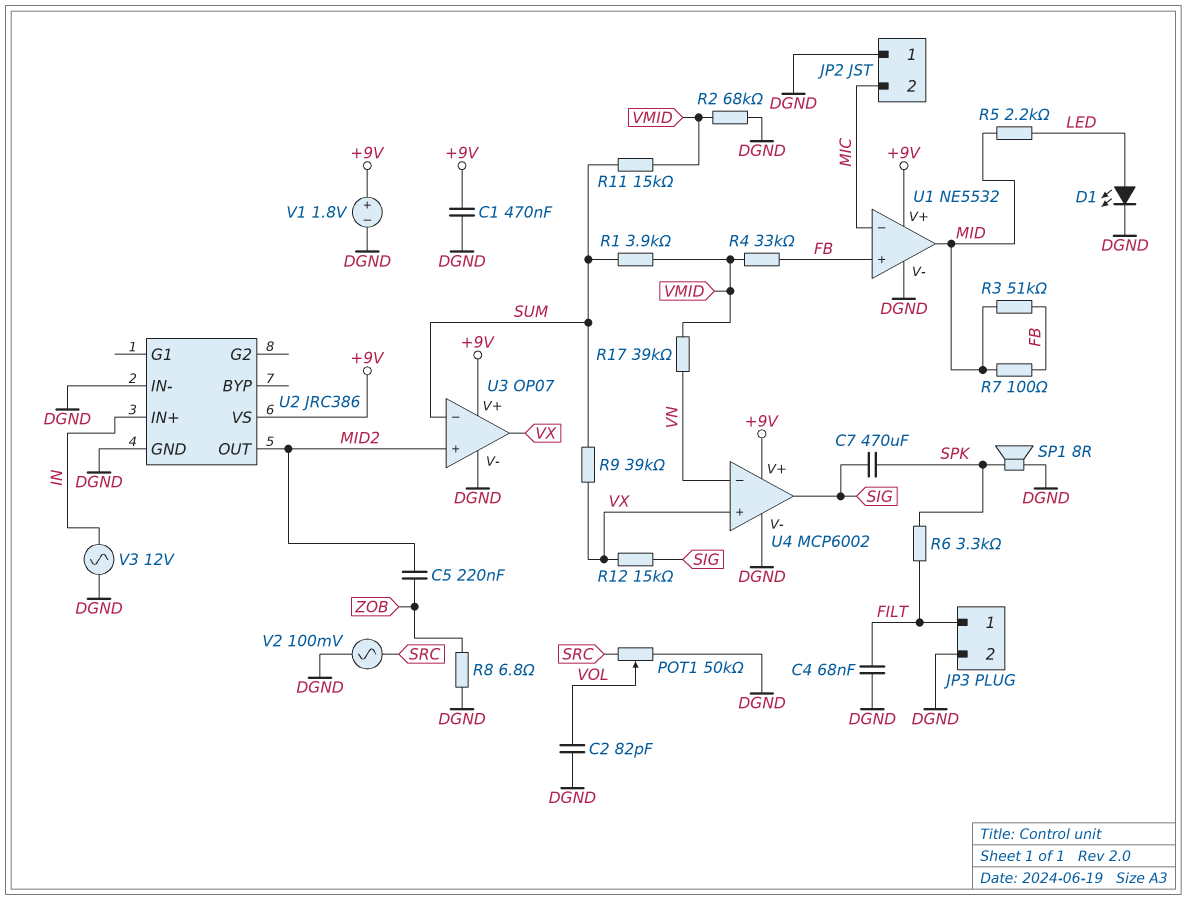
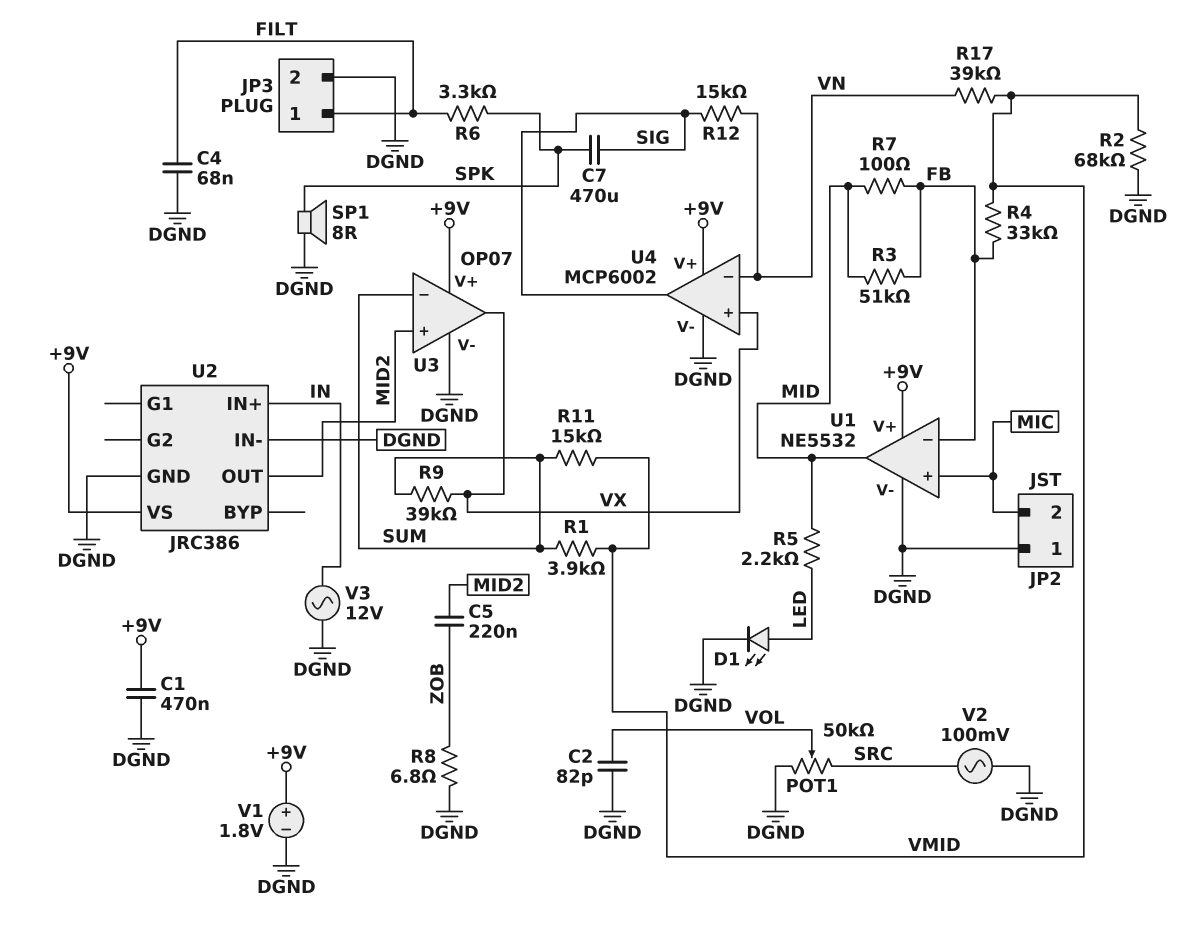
R12: 15k (SIG, VX) -> 15k (SIG, VN)
U1 pin in+: FB -> MIC
U1 pin in-: MIC -> FB

